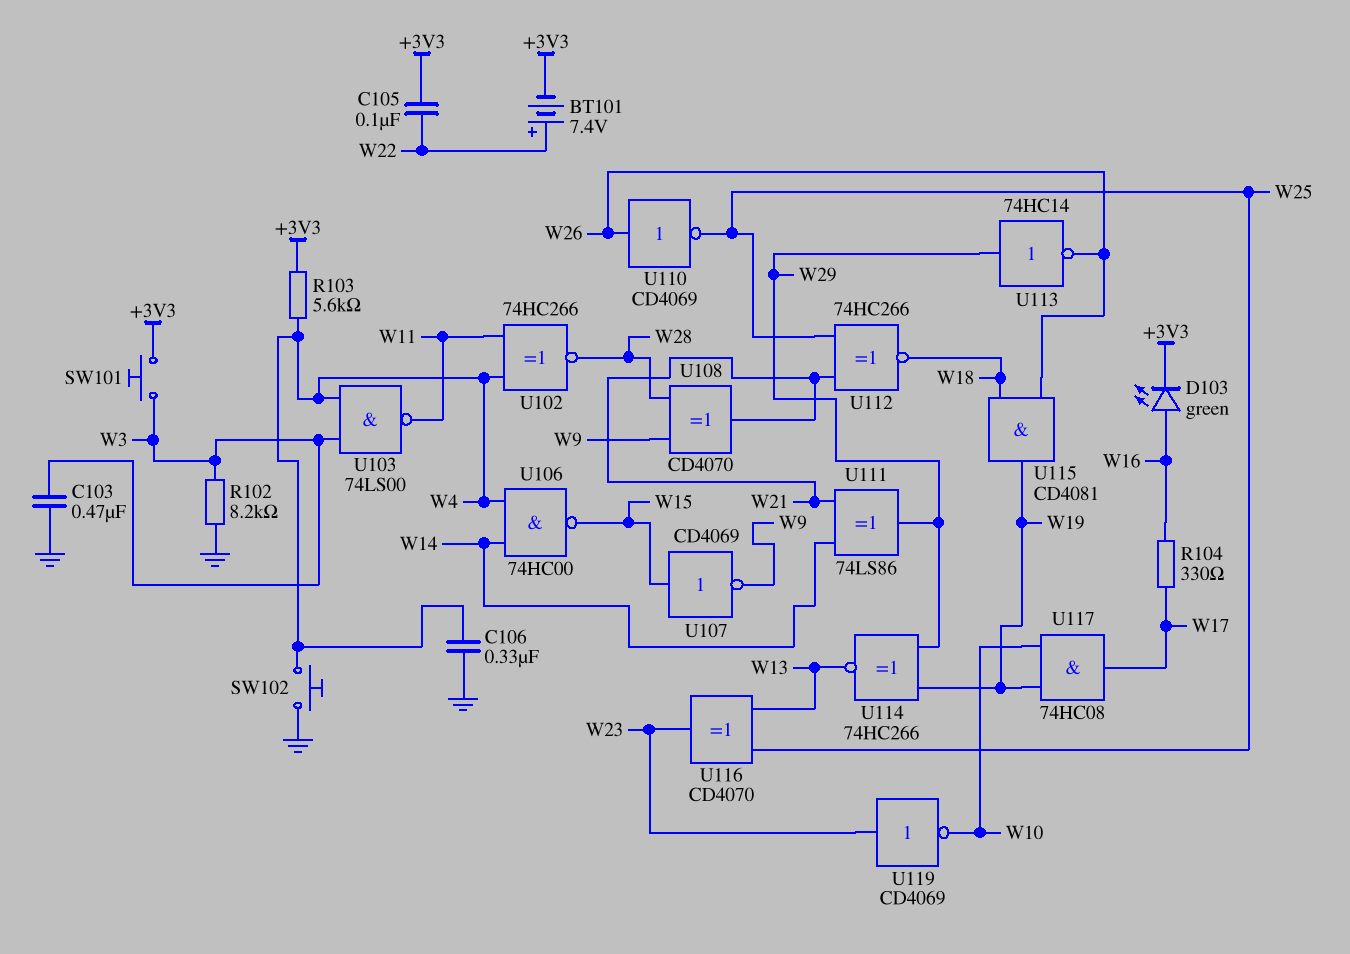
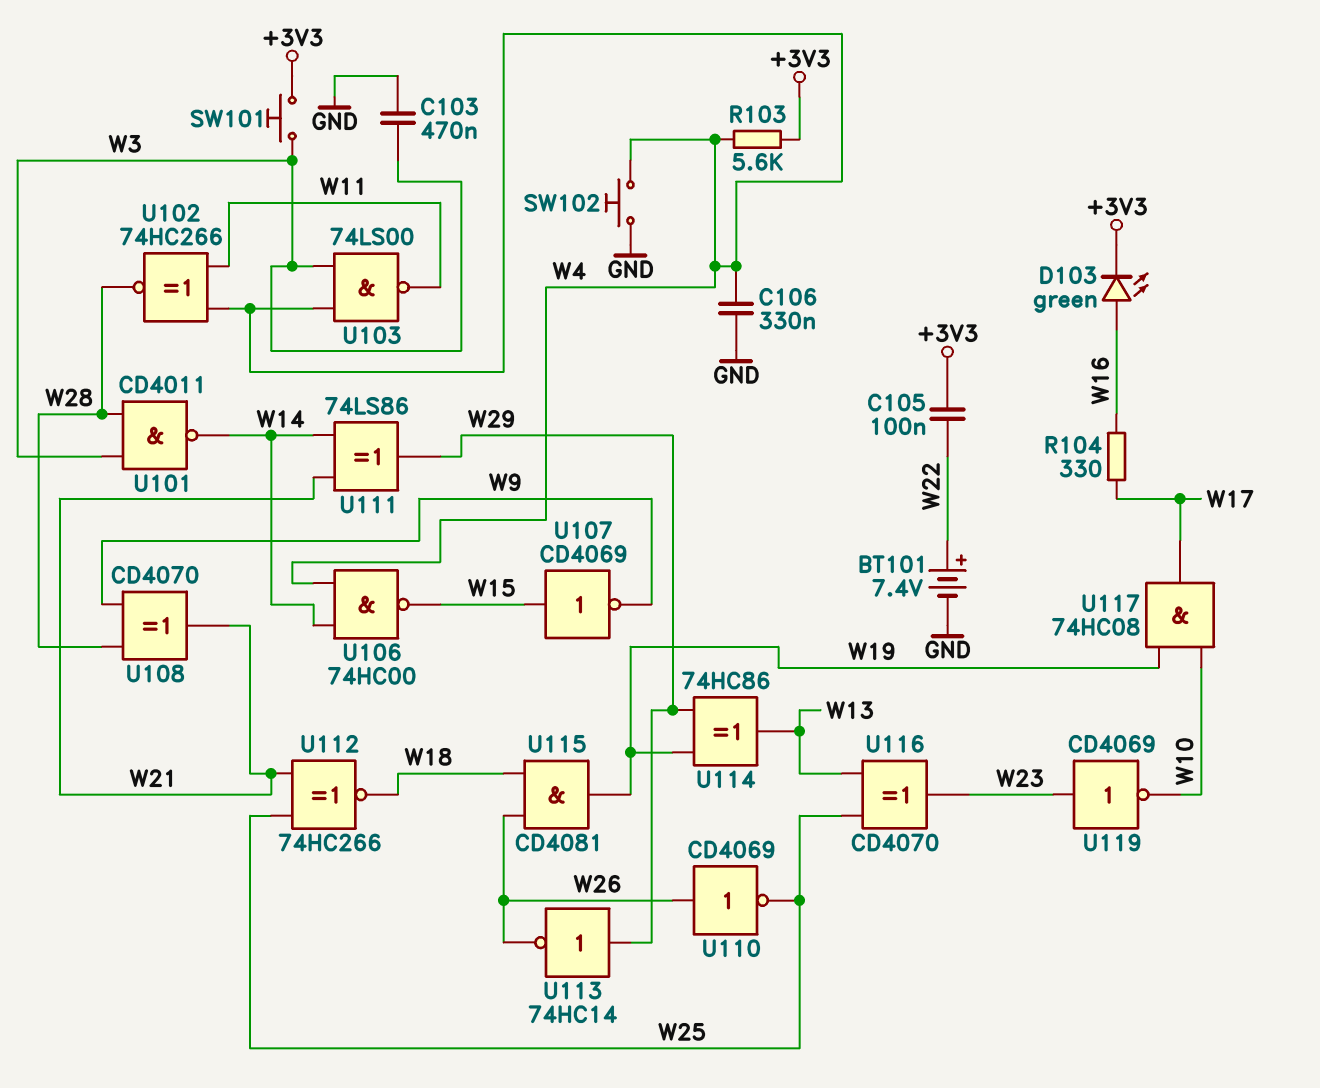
BT101: 7.4V (plus W22, minus +3V3) -> 7.4V (plus W22, minus GND)
R102: 8.2k (GND, W3) -> none
U101: none -> NAND CD4011 (in W3, in W28, out W14)
U114: XNOR 74HC266 (in W19, in W29, out W13) -> XOR 74HC86 (in W19, in W29, out W13)

